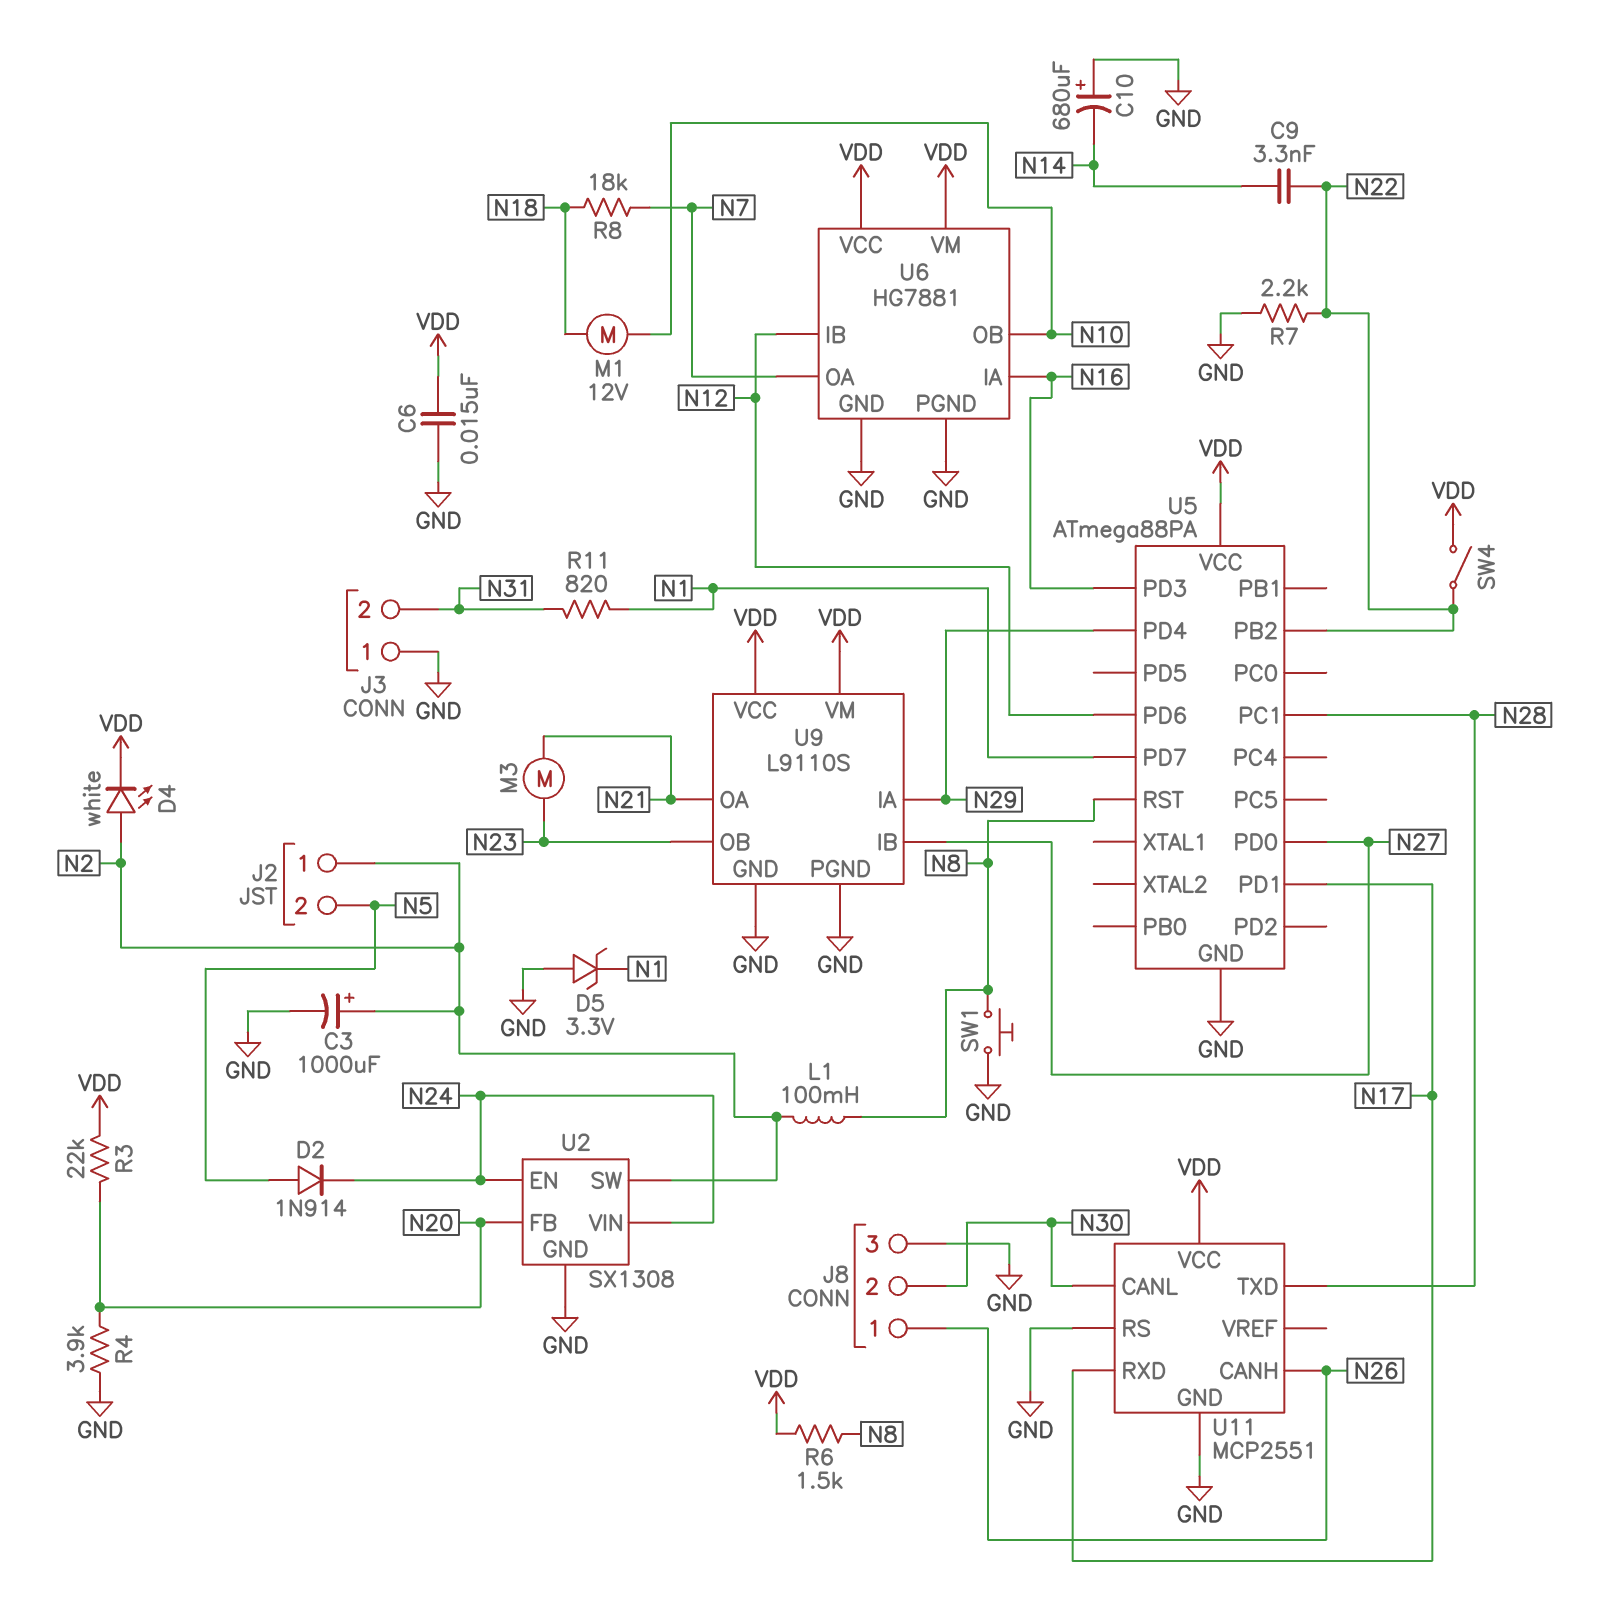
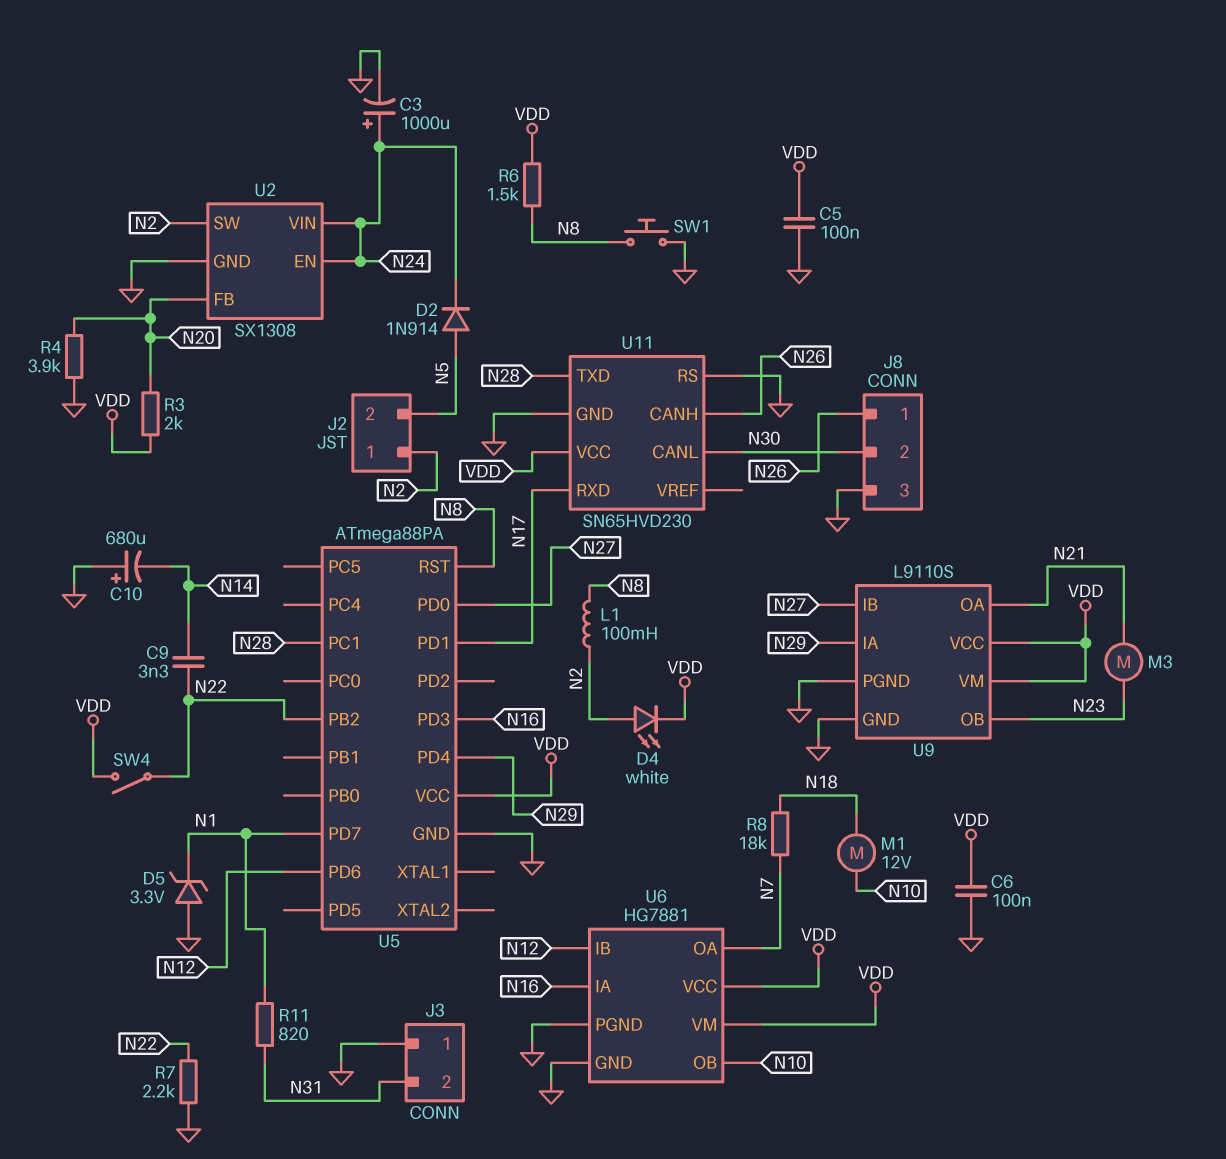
C3: 1000uF (plus N2, minus GND) -> 1000uF (plus N24, minus GND)
C5: none -> 100nF (GND, VDD)
C6: 15nF (GND, VDD) -> 100nF (GND, VDD)
R3: 22k (N20, VDD) -> 2k (N20, VDD)
U11: MCP2551 -> SN65HVD230

